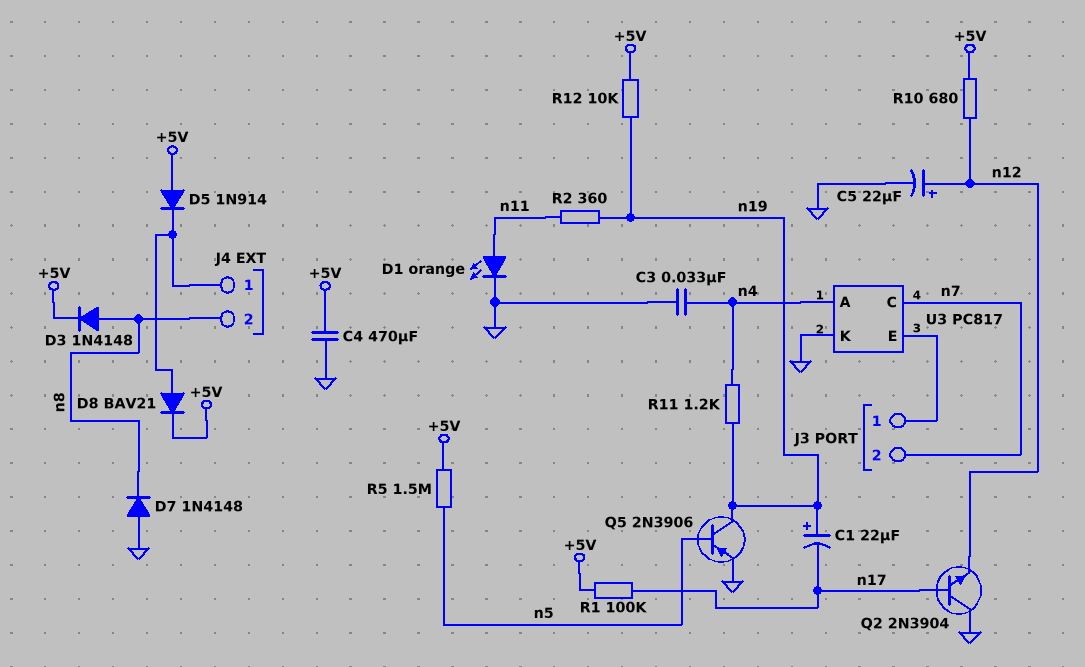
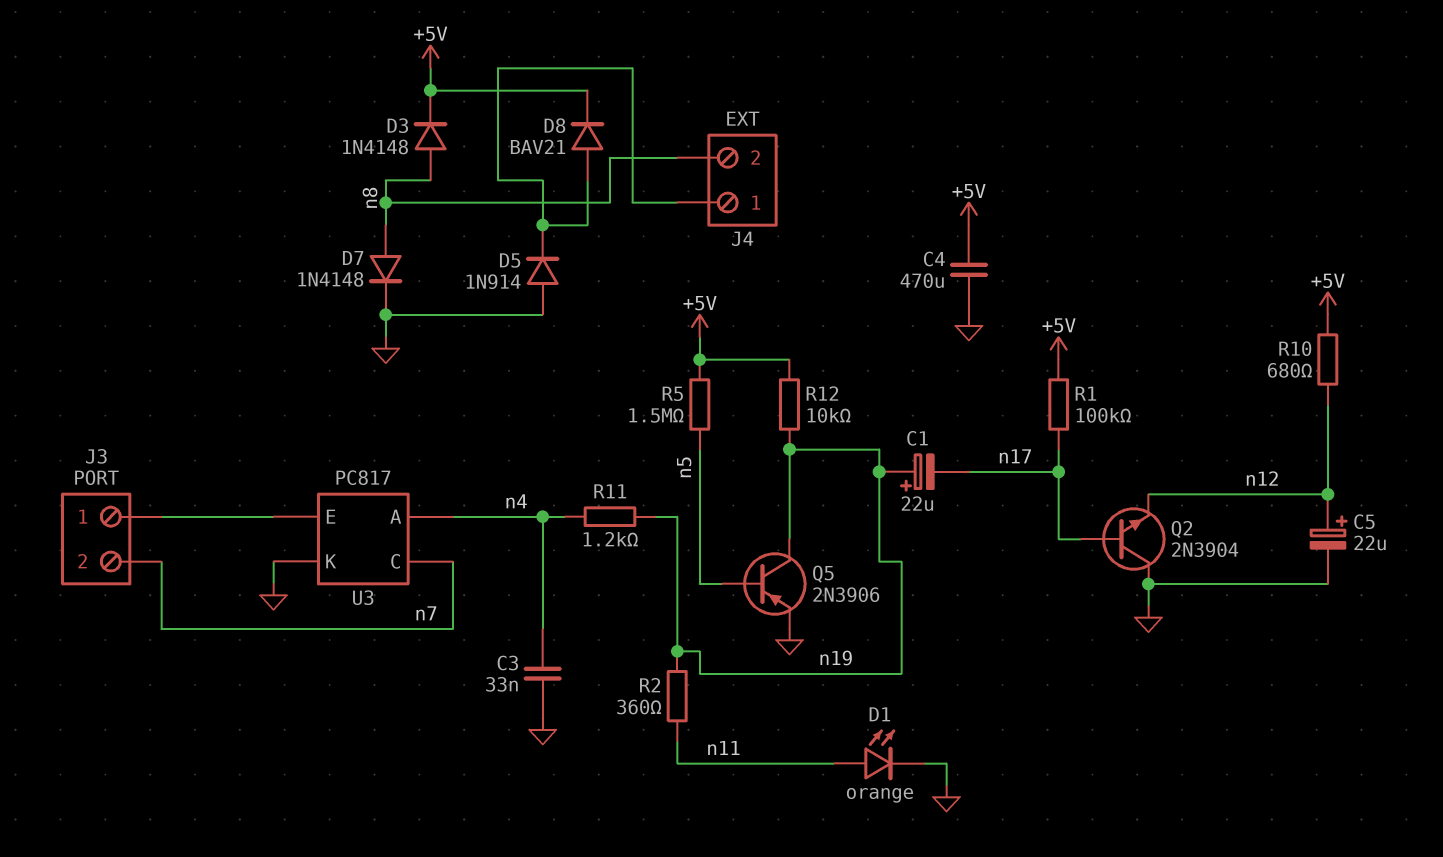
D5: diode 1N914 (A +5V, K J4/1) -> diode 1N914 (A GND, K J4/1)
D7: diode 1N4148 (A GND, K n8) -> diode 1N4148 (A n8, K GND)

